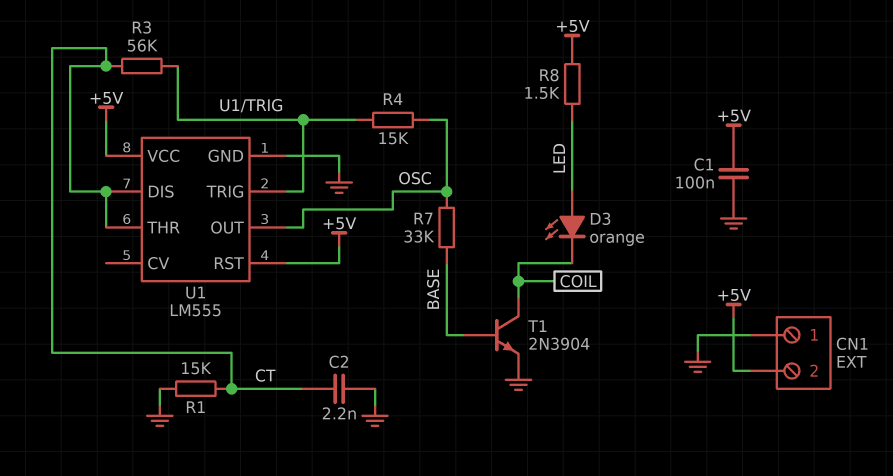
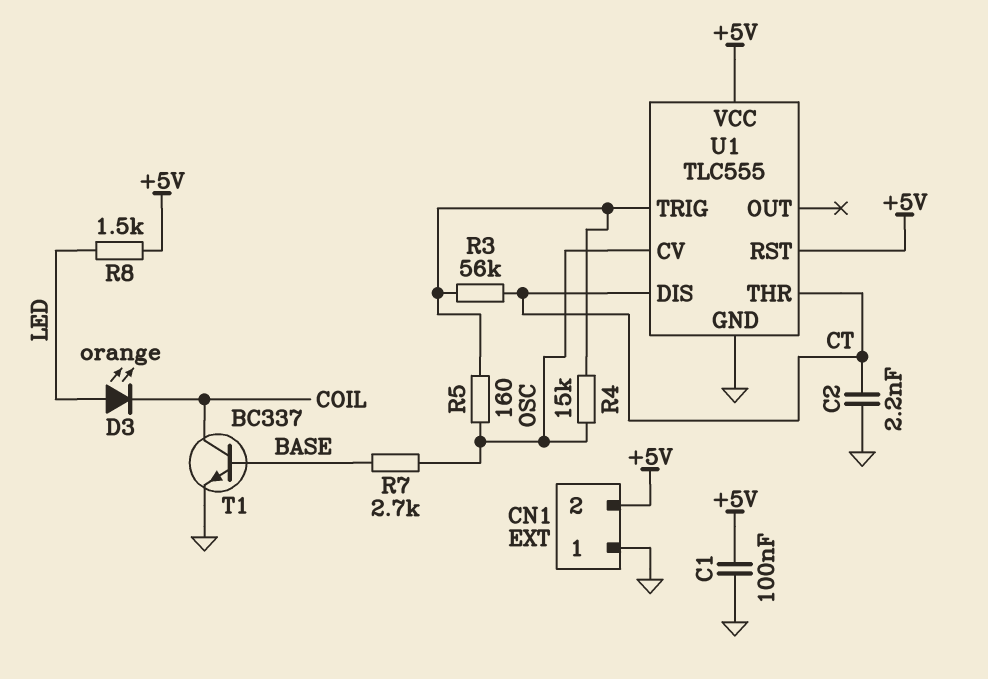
R1: 15k (CT, GND) -> none
R5: none -> 160 (OSC, U1/TRIG)
R7: 33k (BASE, OSC) -> 2.7k (BASE, OSC)
T1: NPN 2N3904 (B BASE, C COIL, E GND) -> NPN BC337 (B BASE, C COIL, E GND)
U1: LM555 -> TLC555
U1 pin CV: none -> OSC
U1 pin OUT: OSC -> none

